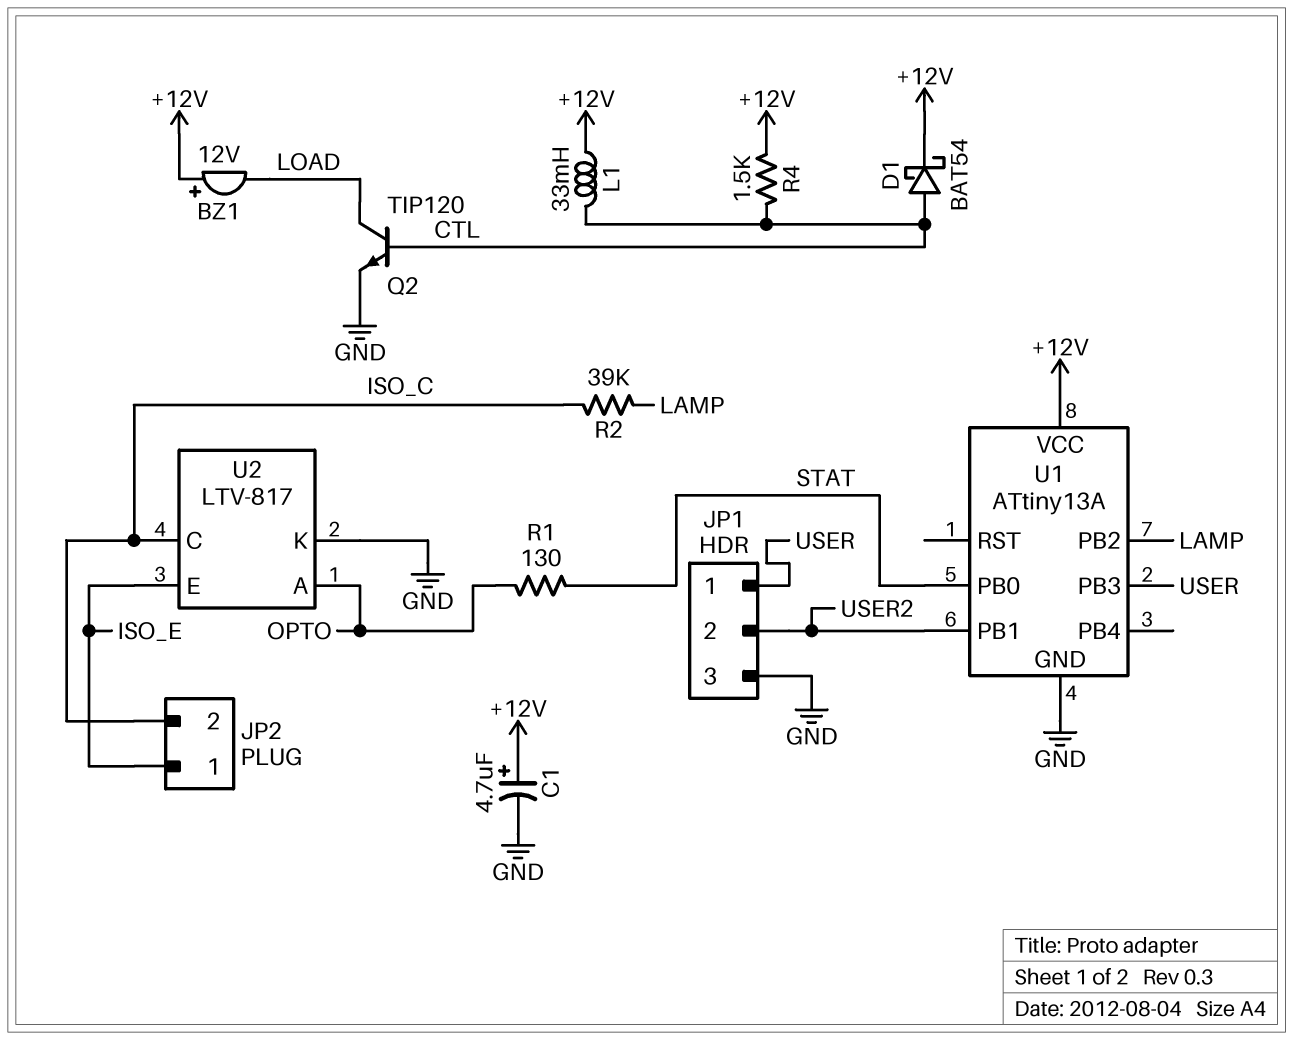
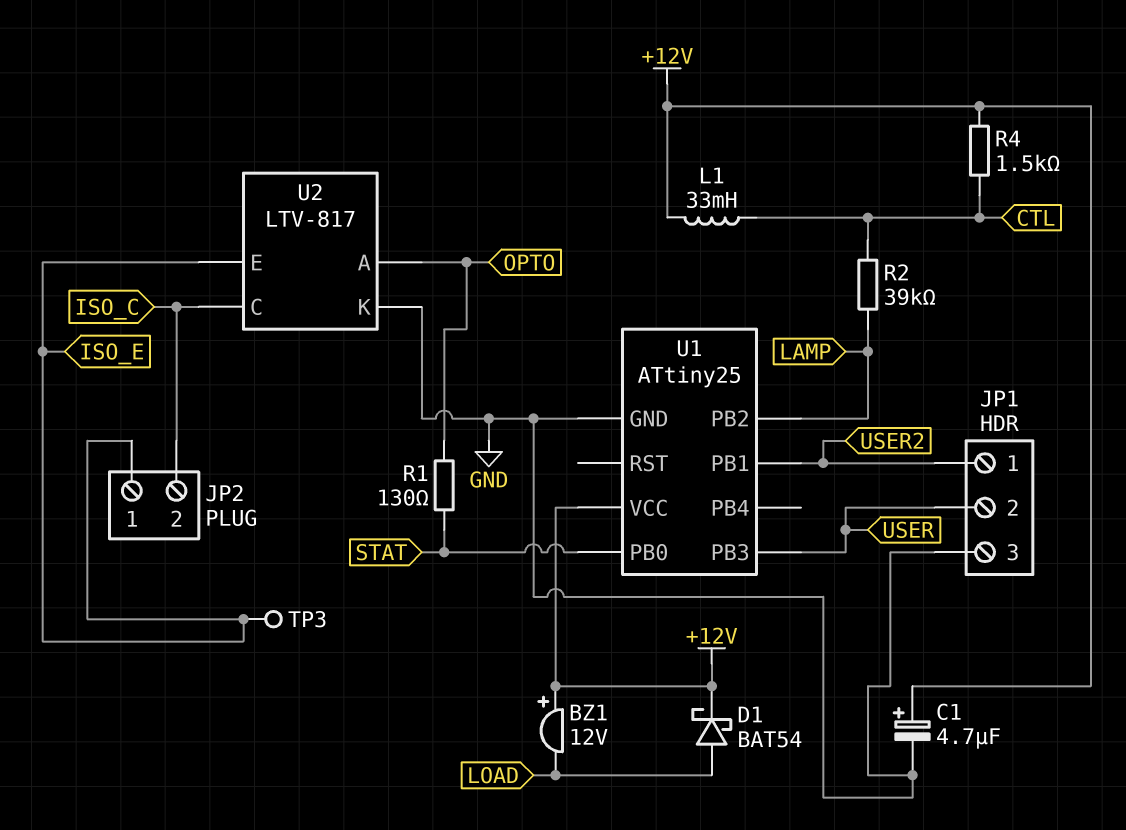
D1: schottky BAT54 (A CTL, K +12V) -> schottky BAT54 (A LOAD, K +12V)
JP1 pin 1: USER -> USER2
JP1 pin 2: USER2 -> USER
Q2: NPN TIP120 (B CTL, C LOAD, E GND) -> none
R2: 39k (ISO_C, LAMP) -> 39k (CTL, LAMP)
TP3: none -> test point (ISO_E)
U1: ATtiny13A -> ATtiny25

